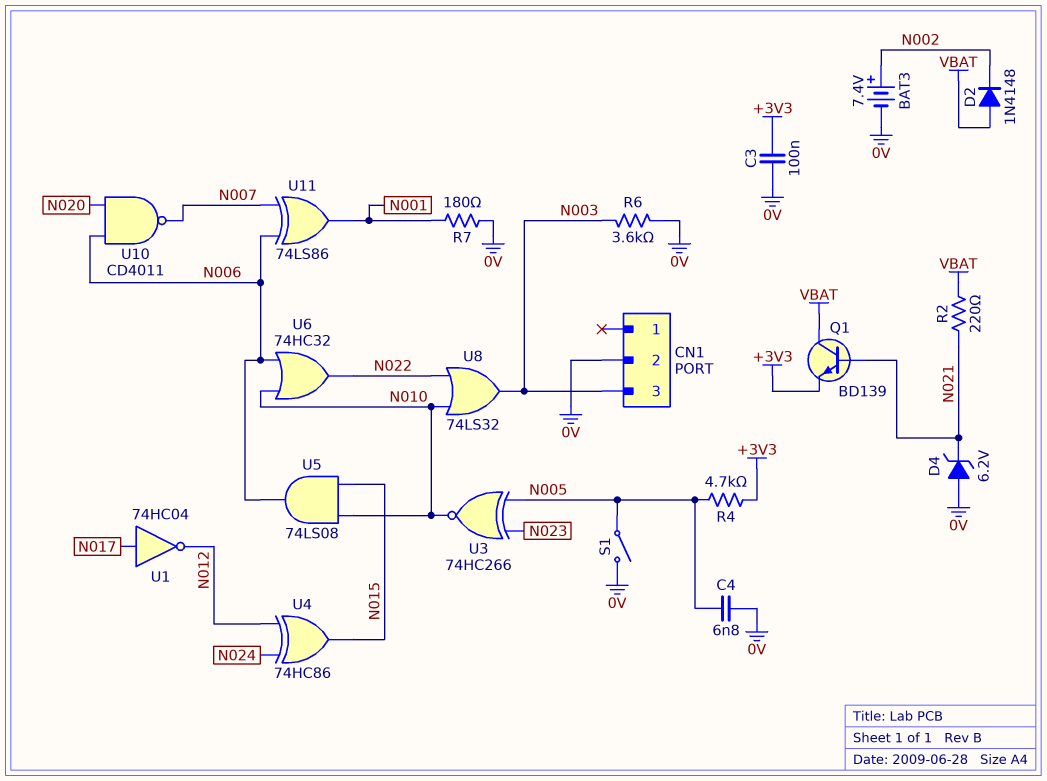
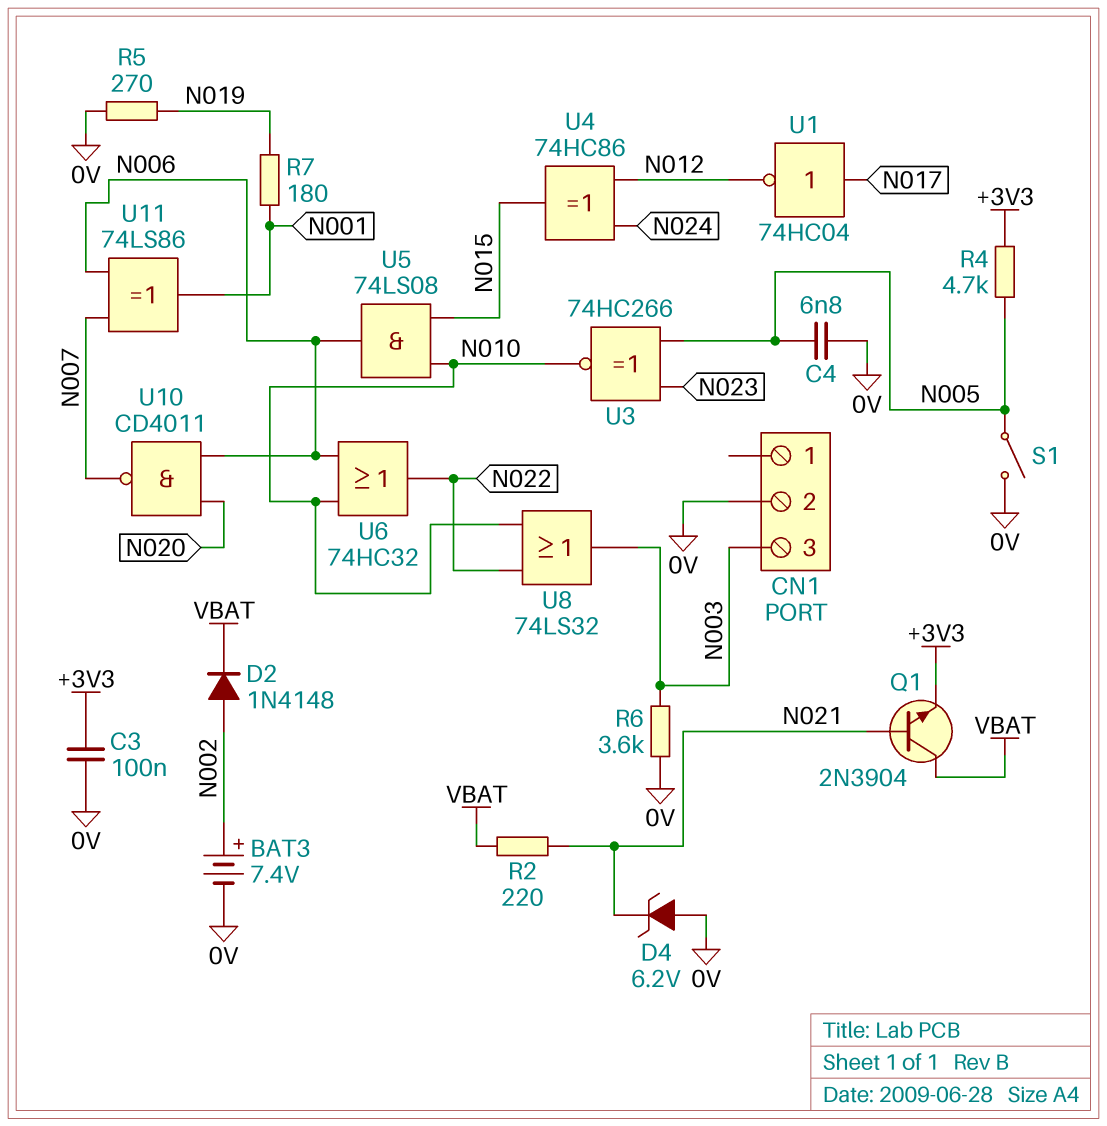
D2: diode 1N4148 (A VBAT, K N002) -> diode 1N4148 (A N002, K VBAT)
Q1: NPN BD139 (B N021, C VBAT, E +3V3) -> NPN 2N3904 (B N021, C VBAT, E +3V3)
R5: none -> 270 (0V, N019)
R7: 180 (0V, N001) -> 180 (N001, N019)

